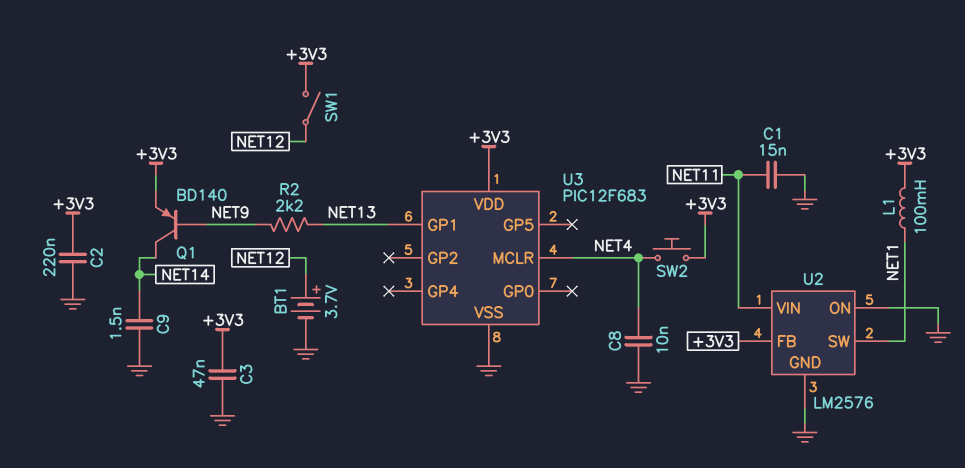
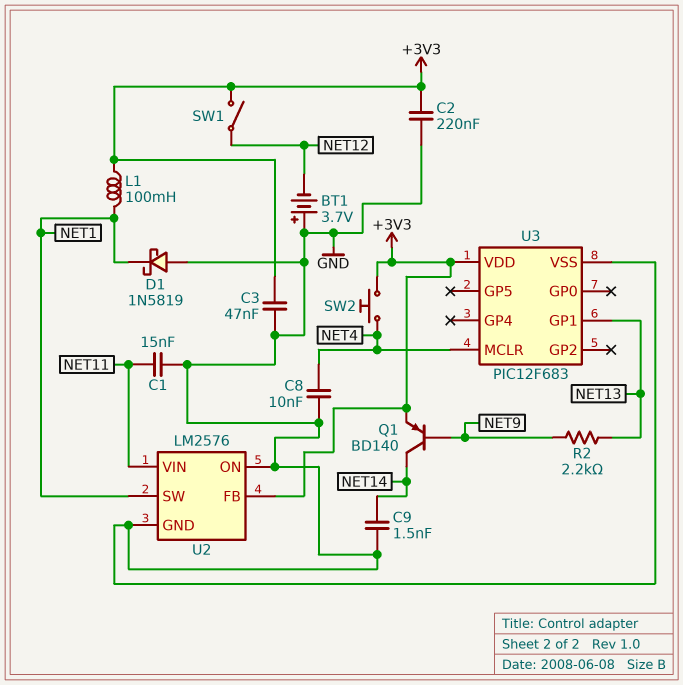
BT1: 3.7V (plus NET12, minus GND) -> 3.7V (plus GND, minus NET12)
D1: none -> schottky 1N5819 (A GND, K NET1)

